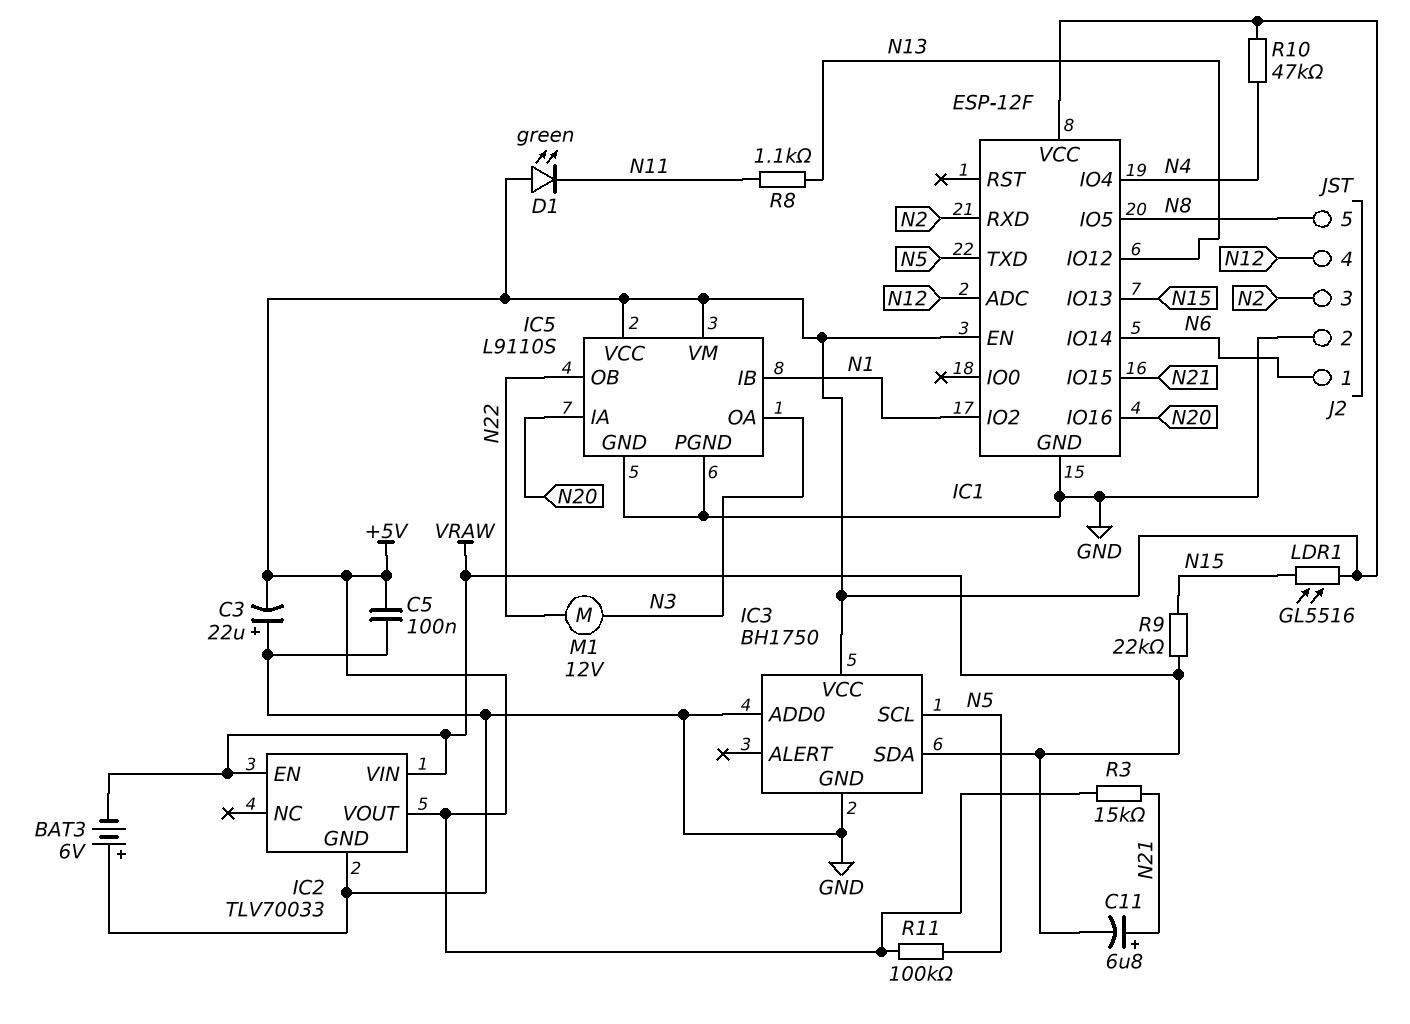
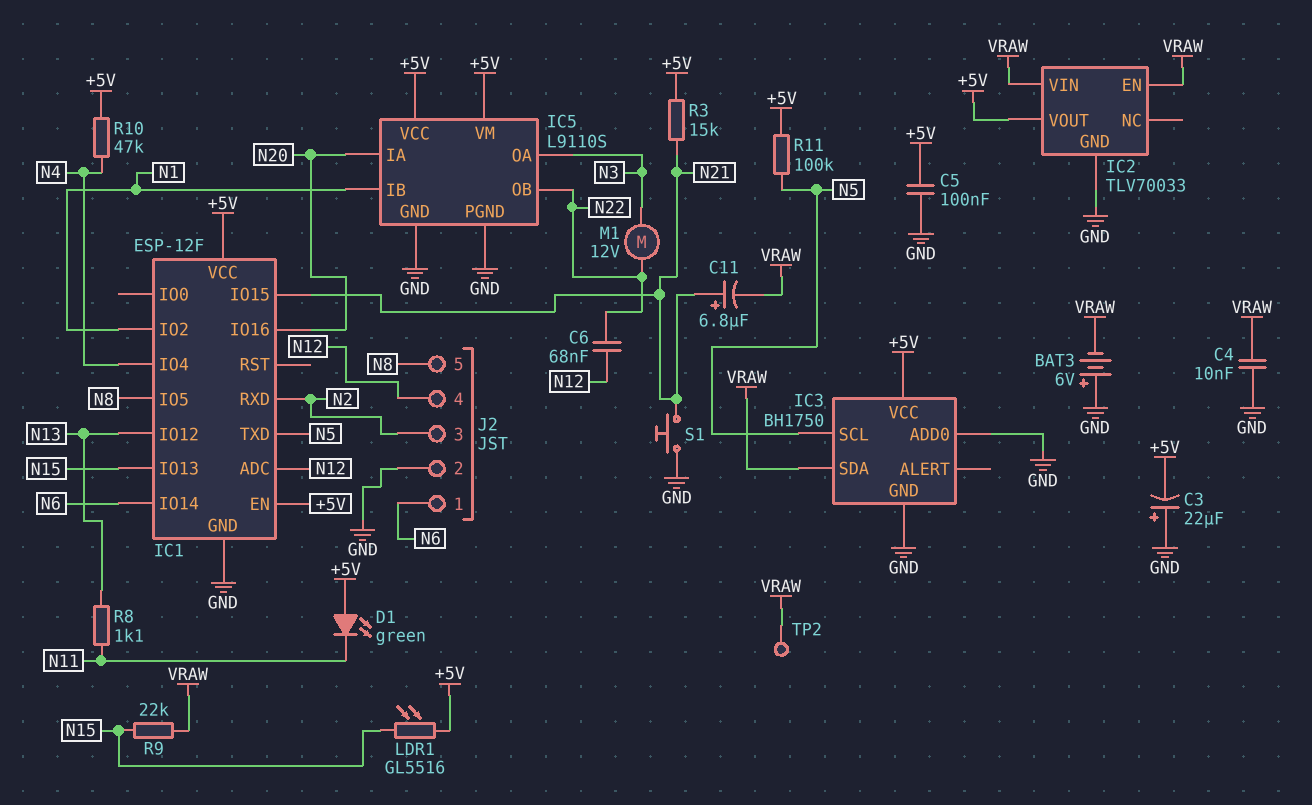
C4: none -> 10nF (GND, VRAW)
C6: none -> 68nF (N12, N22)
S1: none -> button (GND, N21)
TP2: none -> test point (VRAW)

